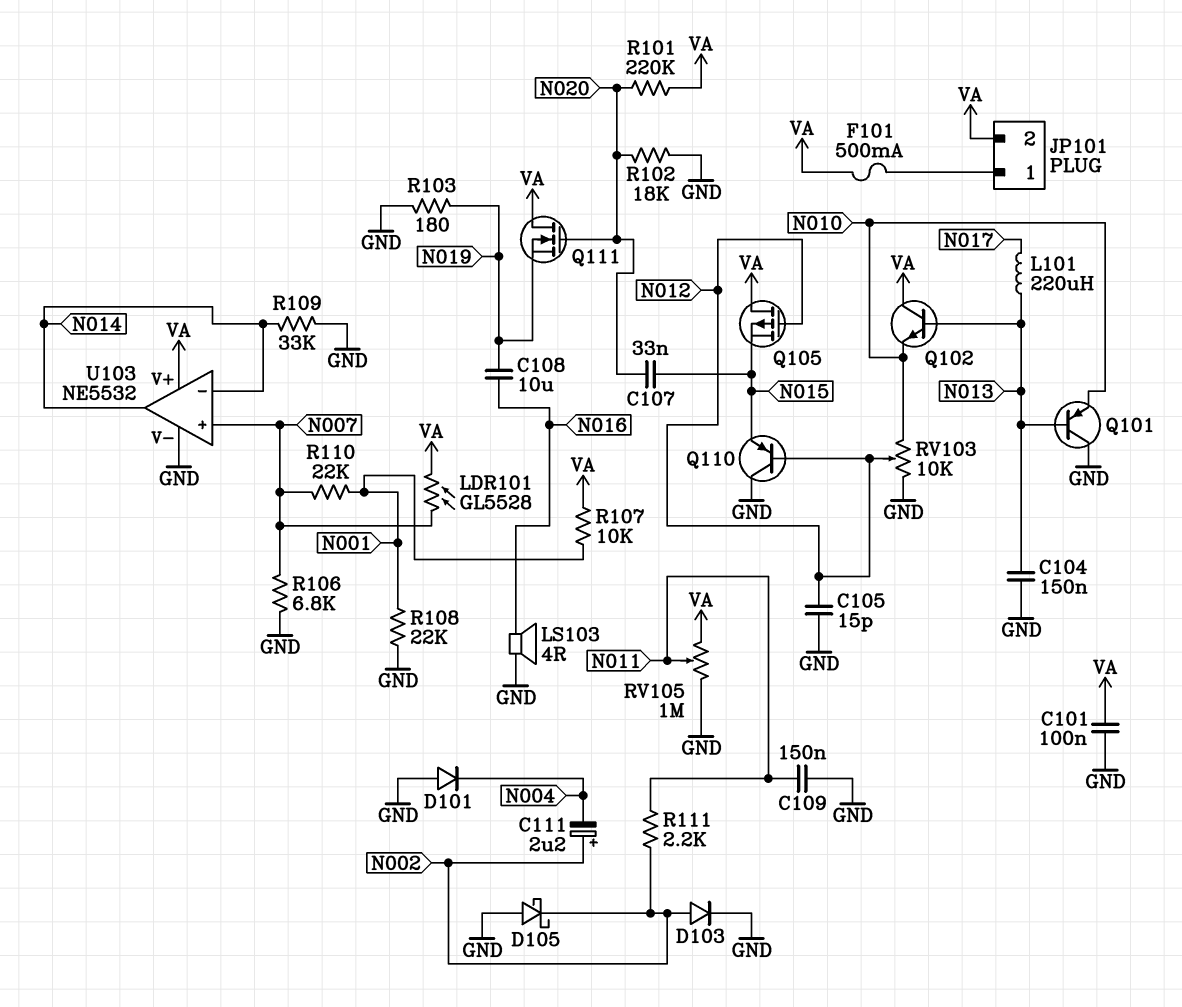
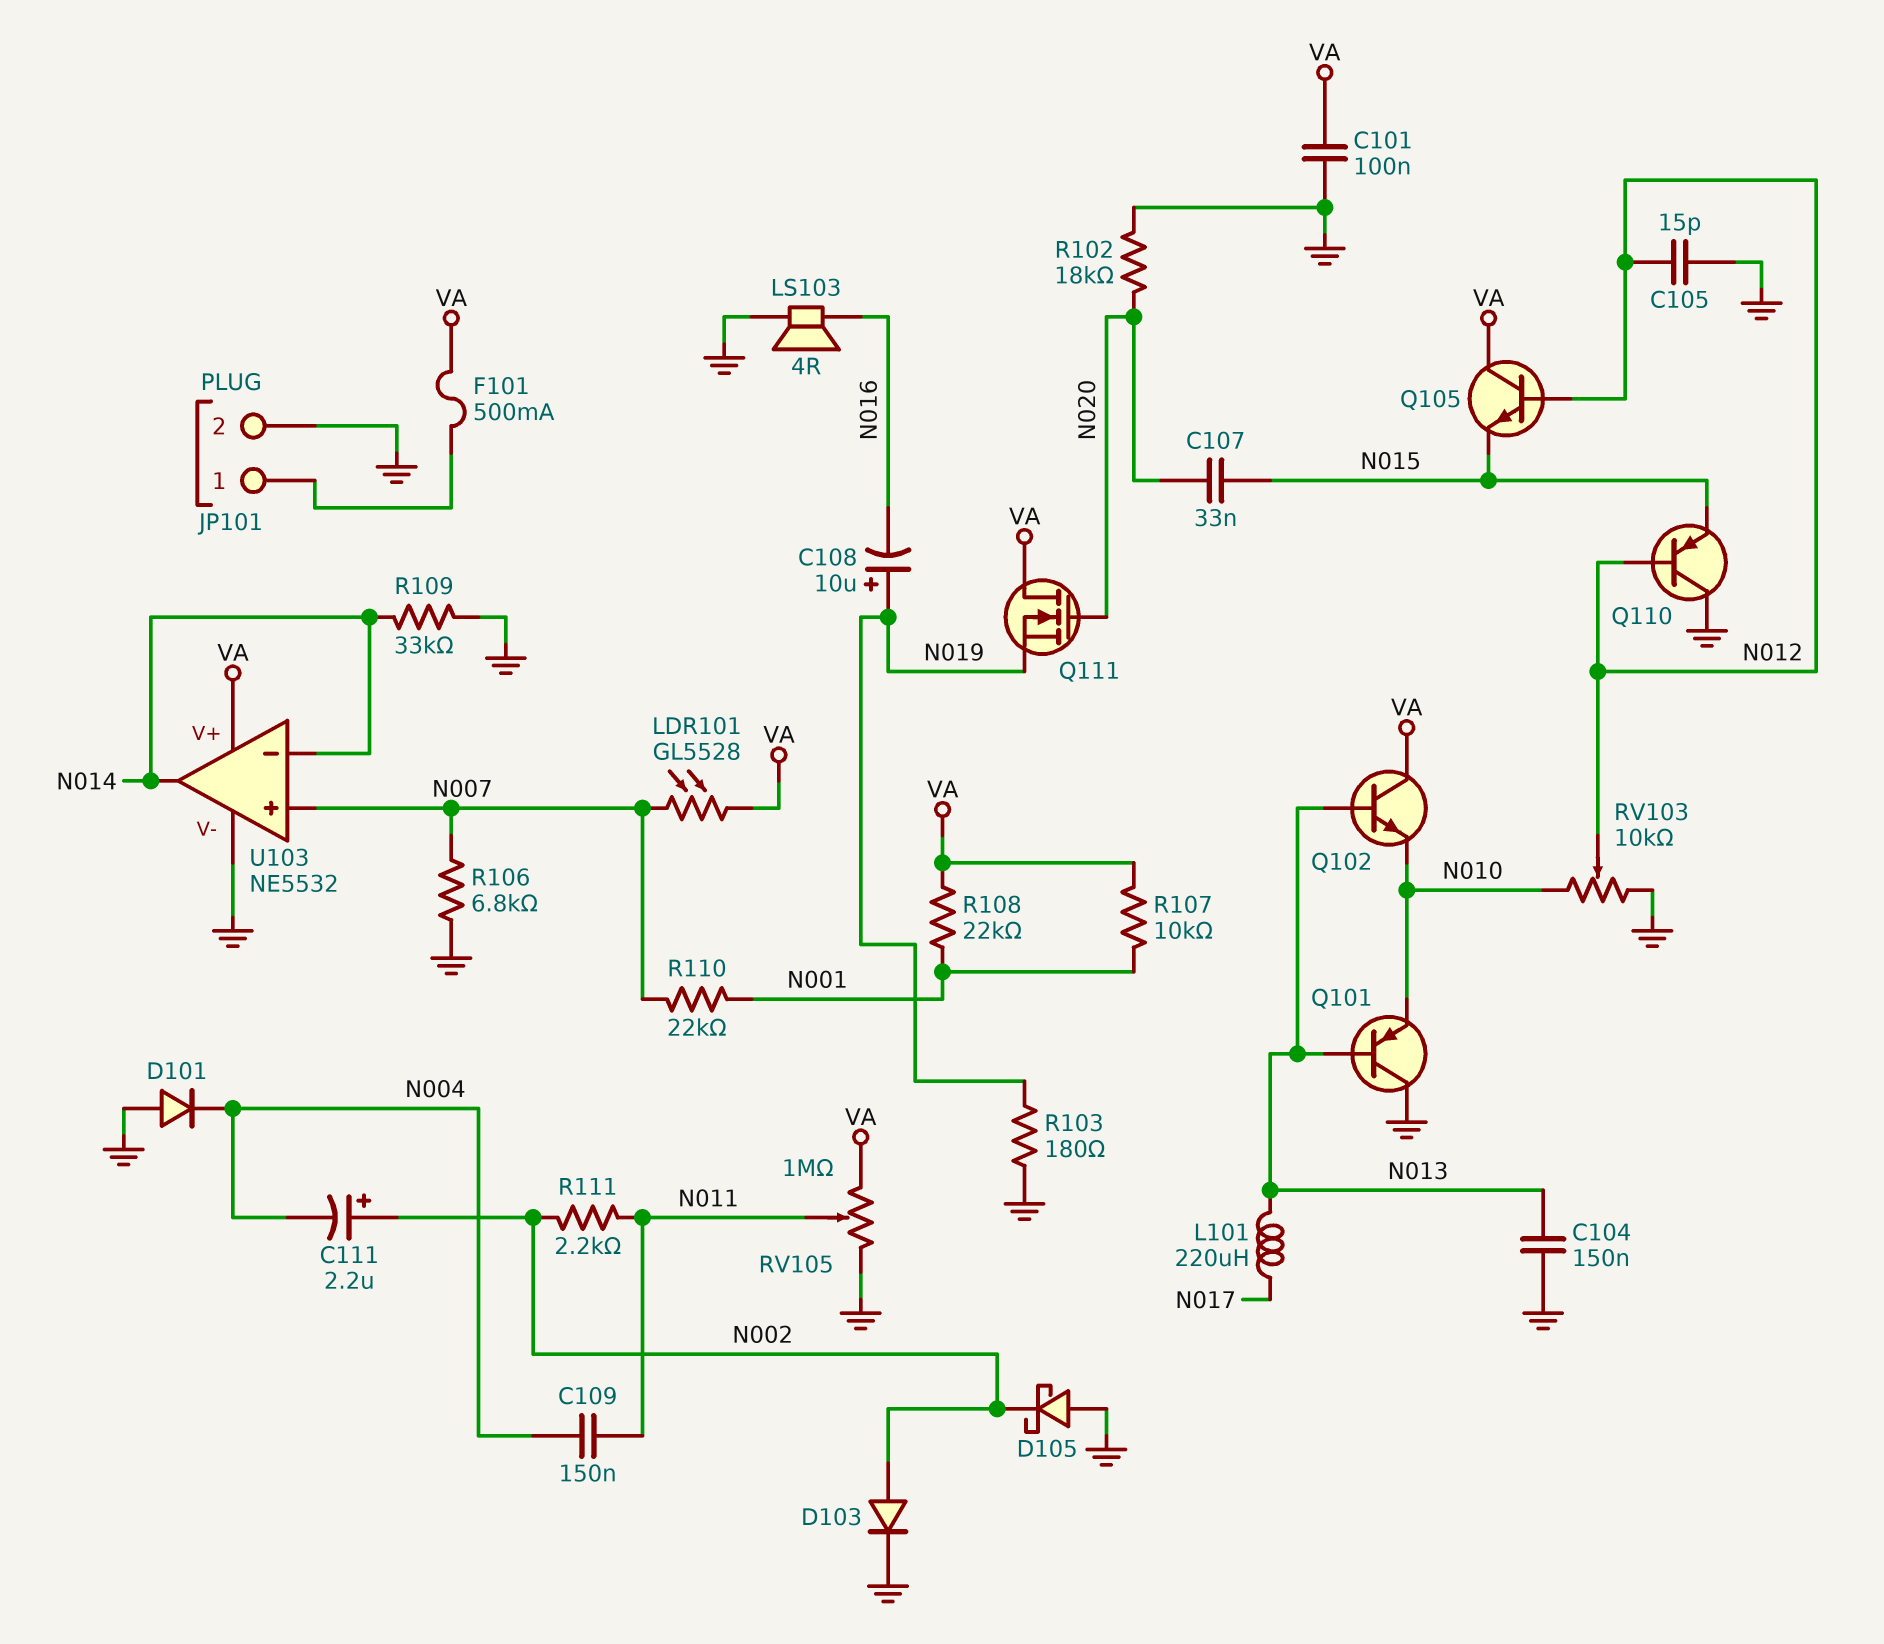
C108: 10uF (N016, N019) -> 10uF (plus N019, minus N016)
C109: 150nF (GND, N011) -> 150nF (N004, N011)
JP101 pin 2: VA -> GND
Q105: PMOS (G N012, D VA, S N015) -> NPN (B N012, C VA, E N015)
R101: 220k (N020, VA) -> none
R108: 22k (GND, N001) -> 22k (N001, VA)

